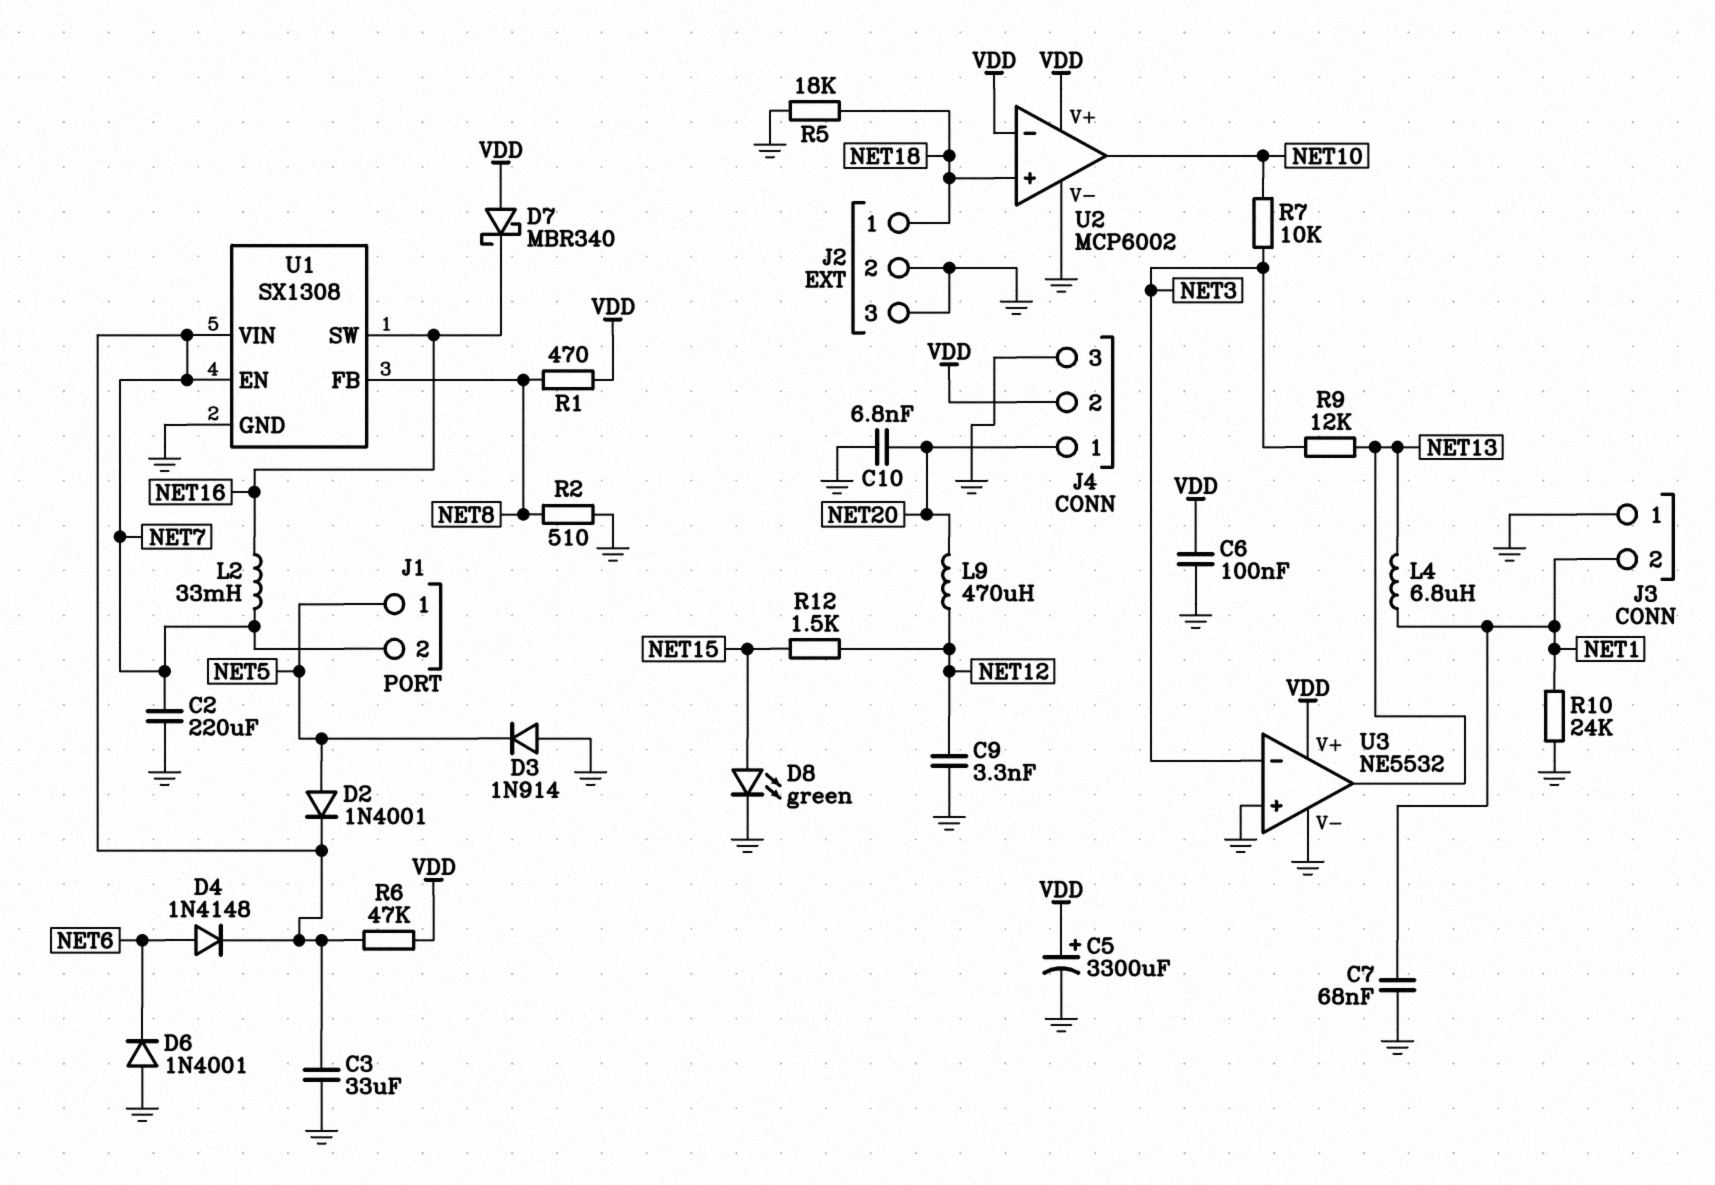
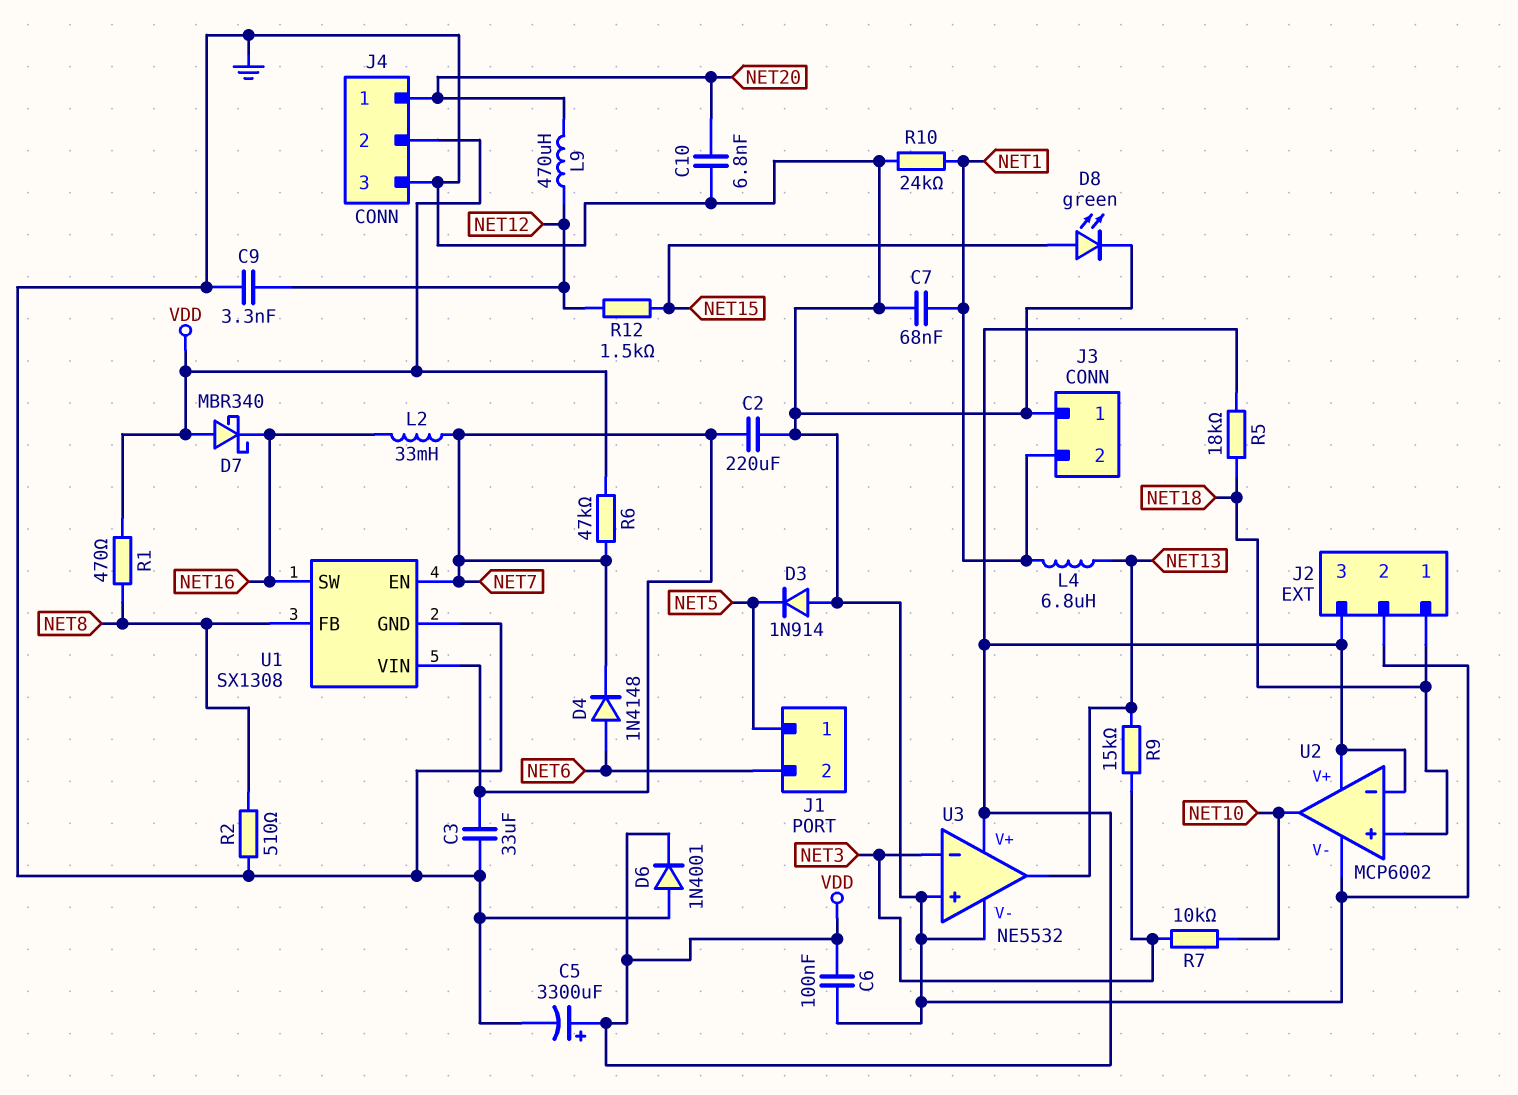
D2: diode 1N4001 (A NET5, K NET7) -> none
D6: diode 1N4001 (A GND, K NET6) -> diode 1N4001 (A GND, K VDD)
J1 pin 2: NET7 -> NET6
J2 pin 3: GND -> VDD
R5: 18k (GND, NET18) -> 18k (NET18, VDD)
R9: 12k (NET3, NET13) -> 15k (NET3, NET13)

